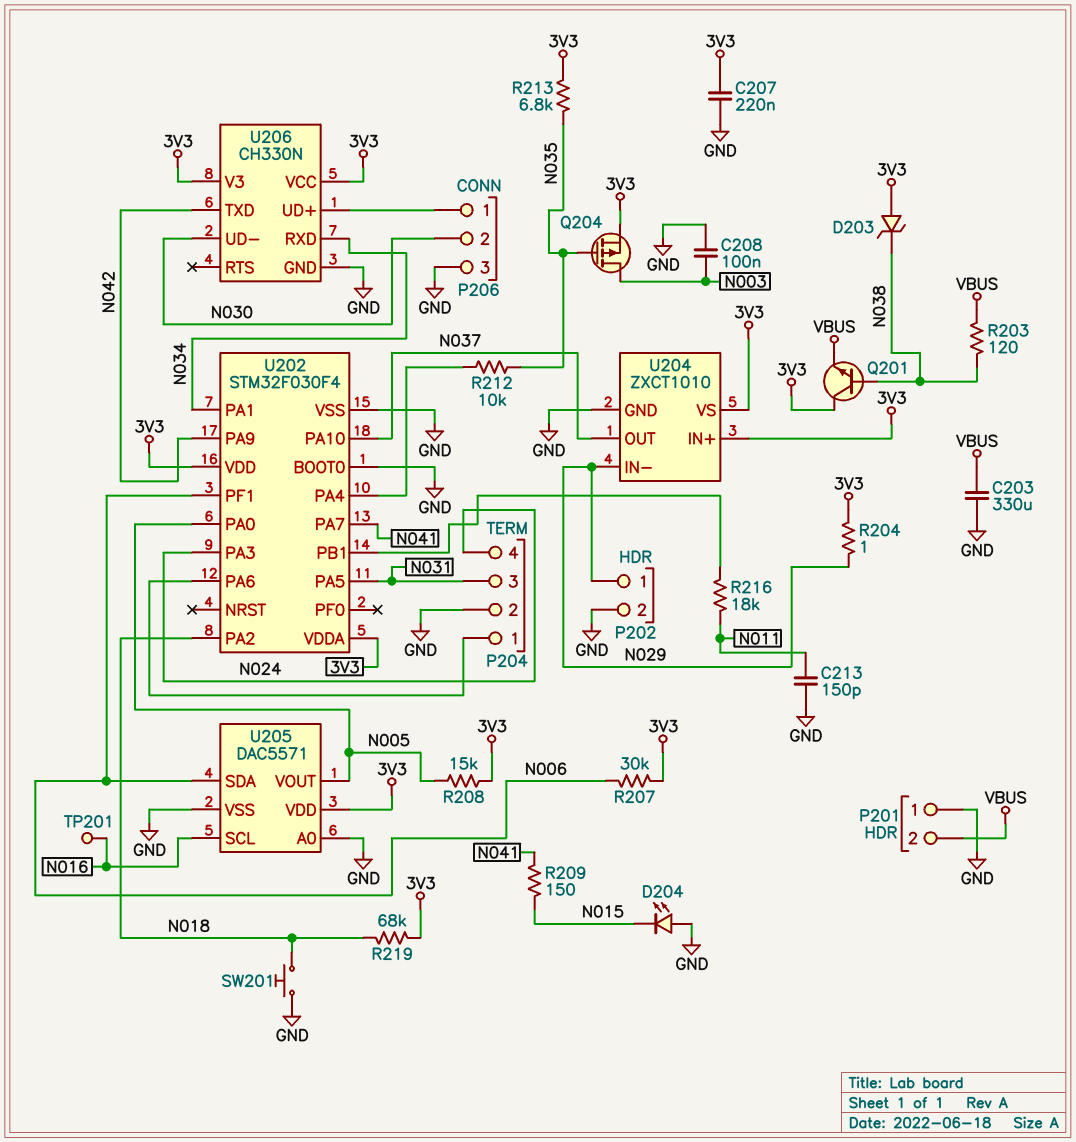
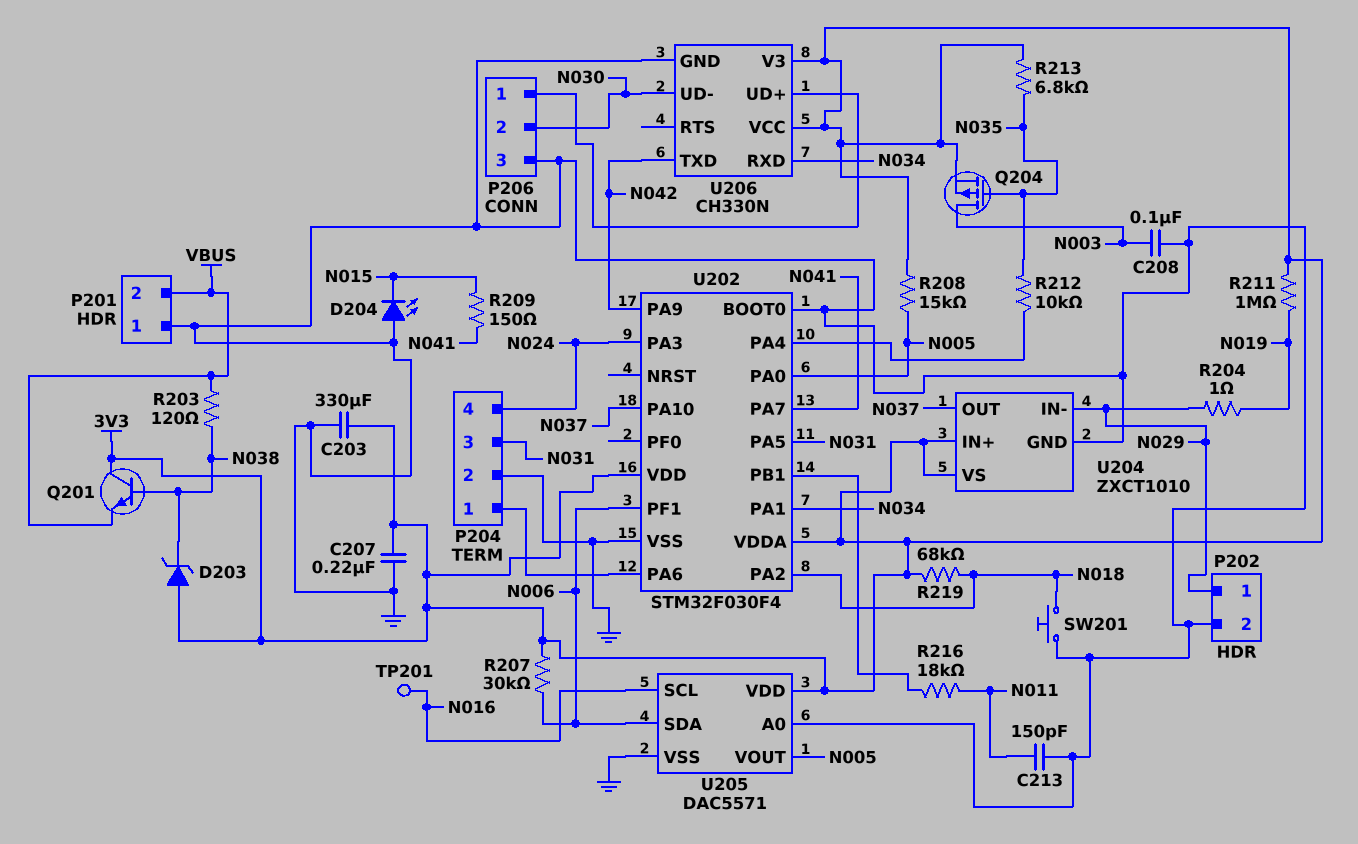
C203: 330uF (GND, VBUS) -> 330uF (3V3, GND)
R204: 1 (3V3, N029) -> 1 (N019, N029)
R211: none -> 1M (3V3, N019)

